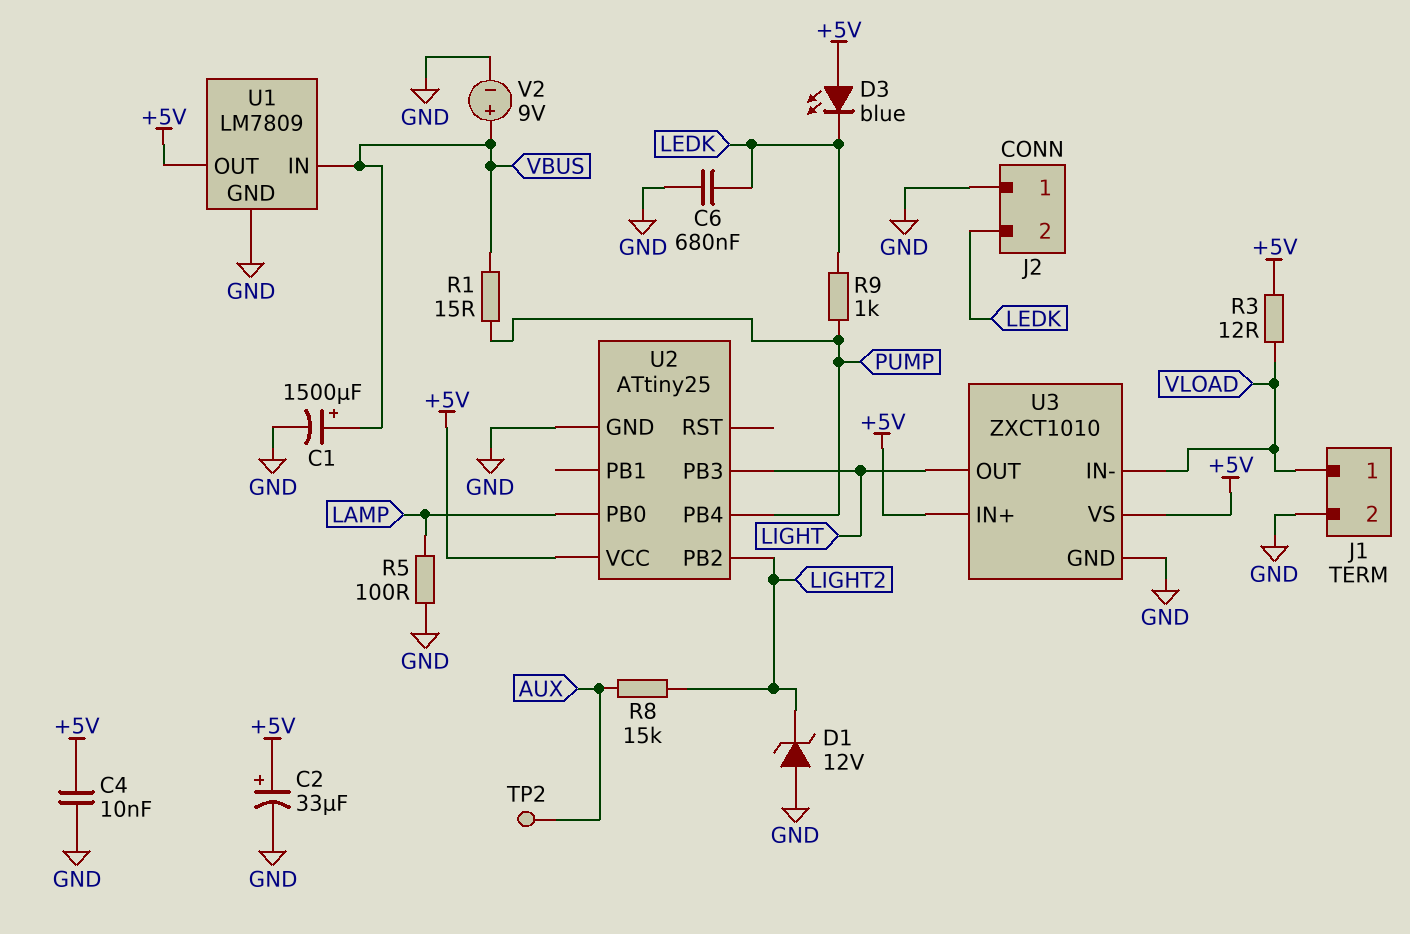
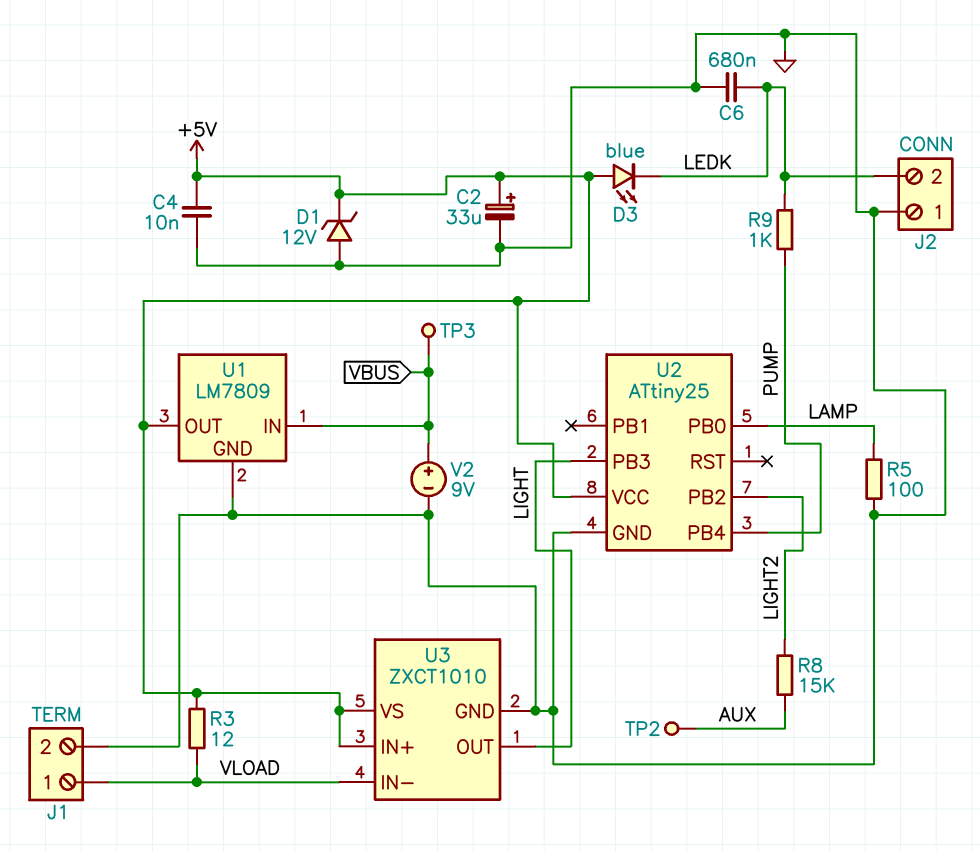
C1: 1500uF (plus VBUS, minus GND) -> none
D1: zener 12V (A GND, K LIGHT2) -> zener 12V (A GND, K +5V)
R1: 15 (PUMP, VBUS) -> none
TP3: none -> test point (VBUS)

